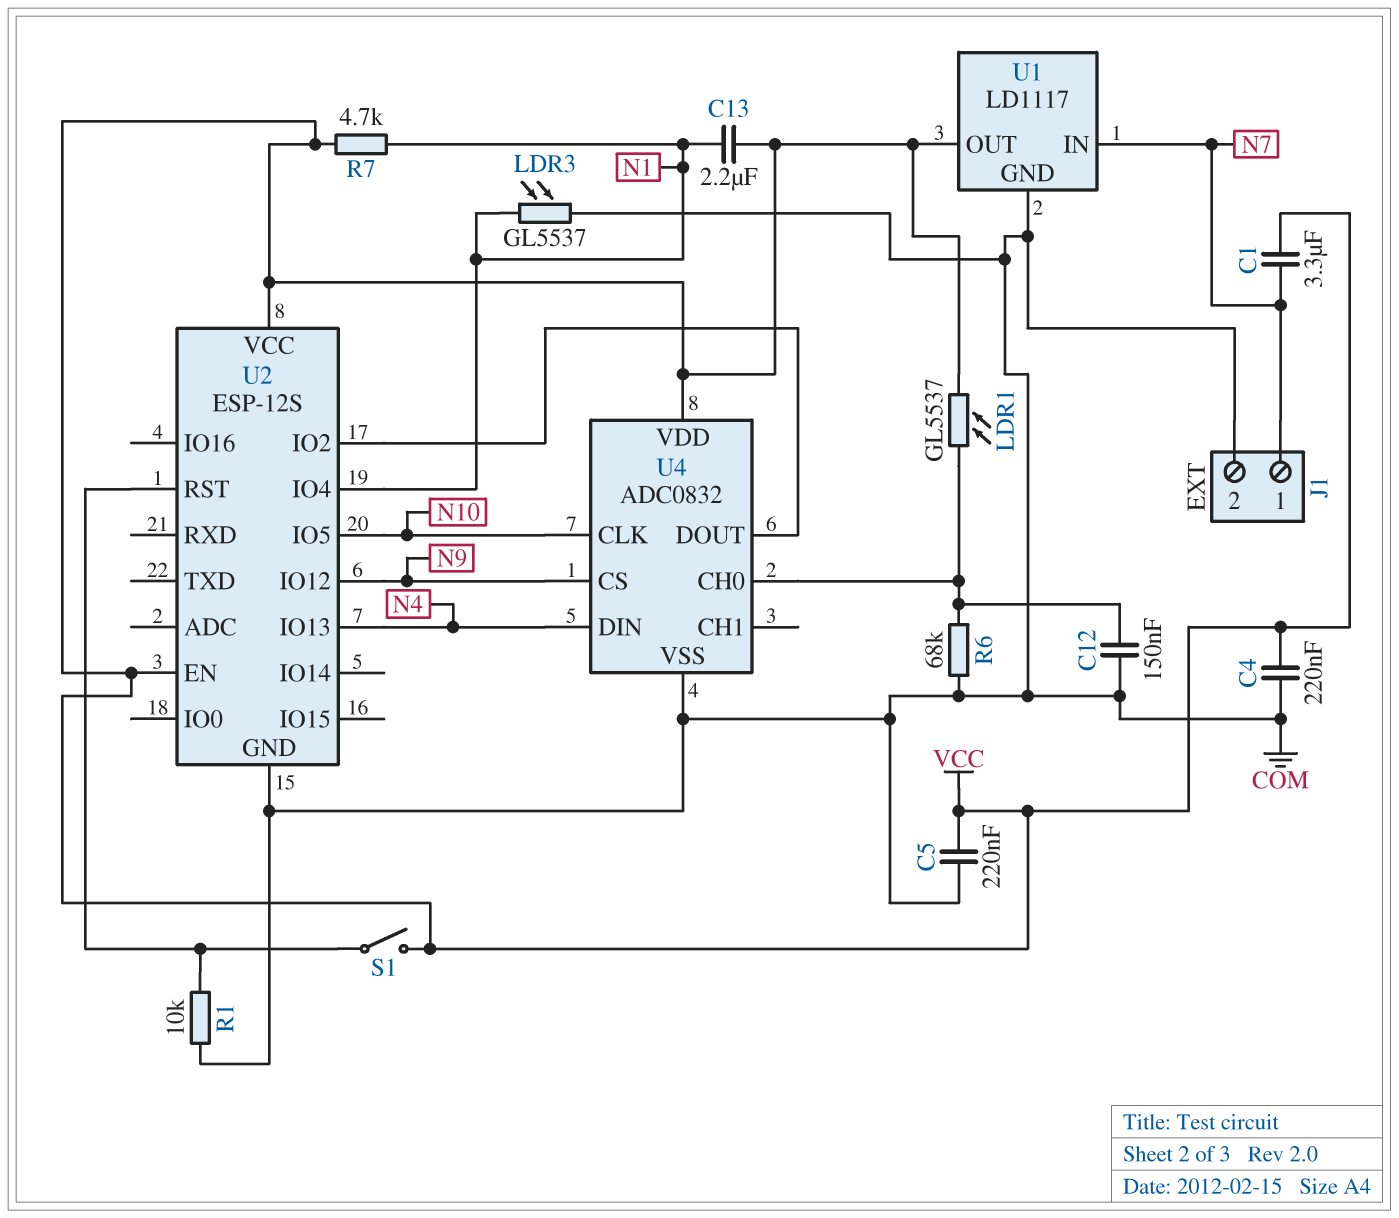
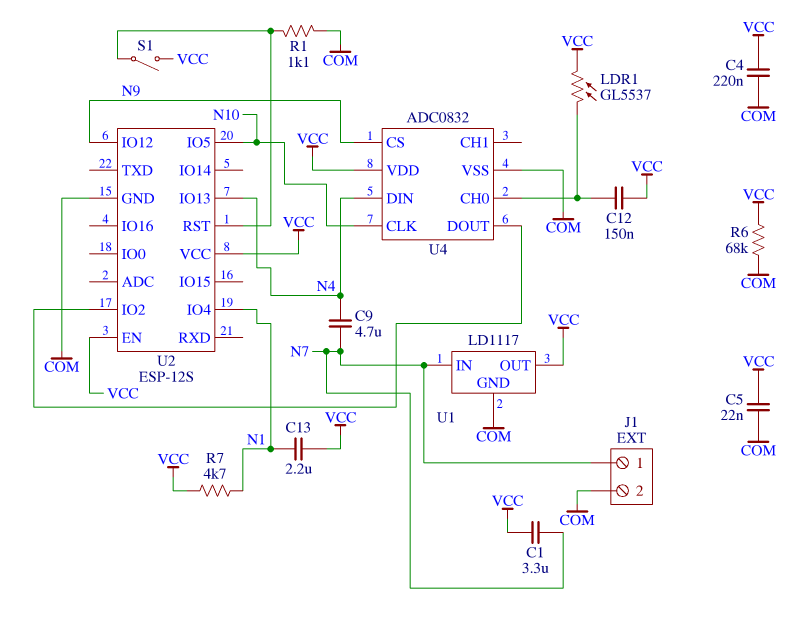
C5: 220nF (COM, VCC) -> 22nF (COM, VCC)
C9: none -> 4.7uF (N4, N7)
C12: 150nF (COM, U4/CH0) -> 150nF (U4/CH0, VCC)
LDR3: GL5537 (COM, N1) -> none
R1: 10k (COM, U2/RST) -> 1.1k (COM, U2/RST)
R6: 68k (COM, U4/CH0) -> 68k (COM, VCC)

